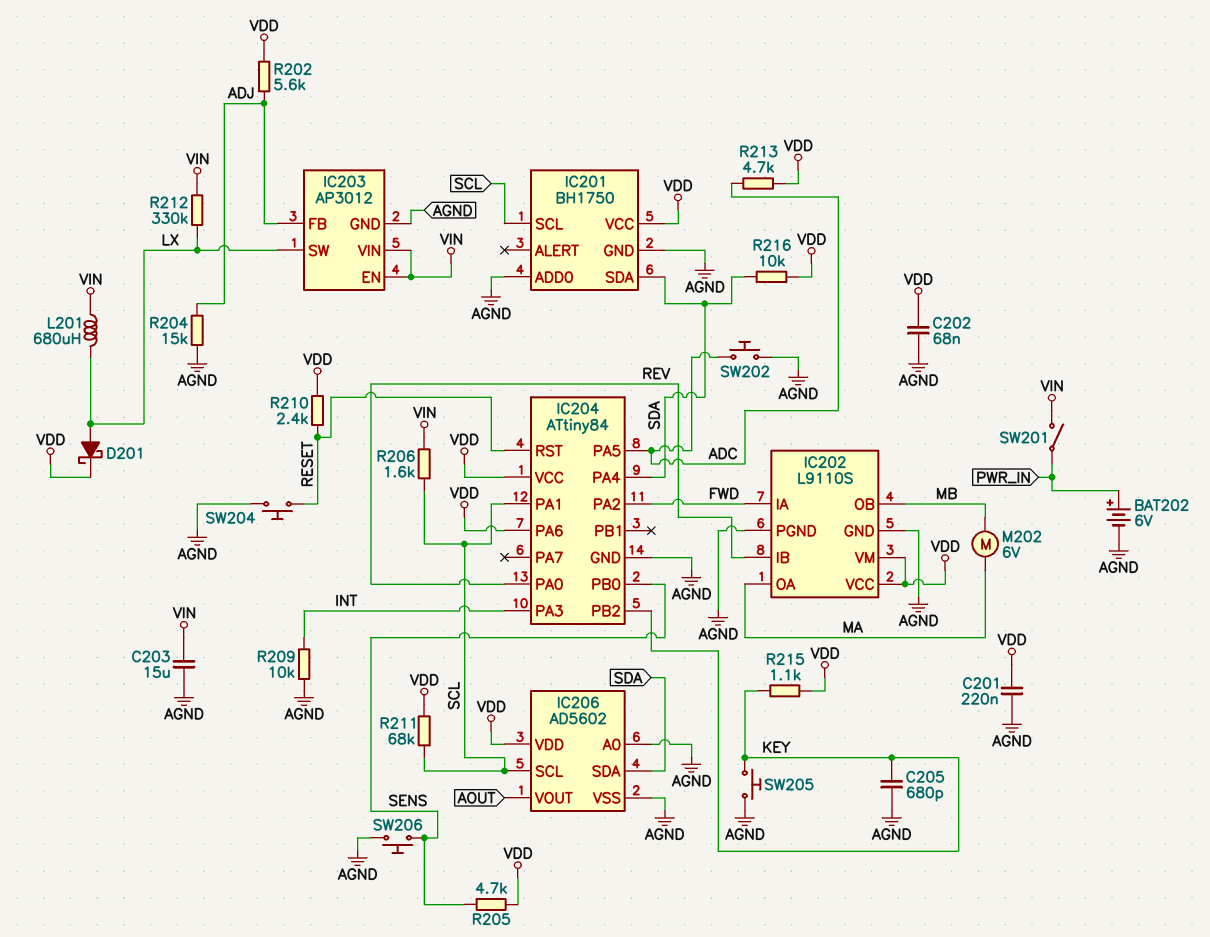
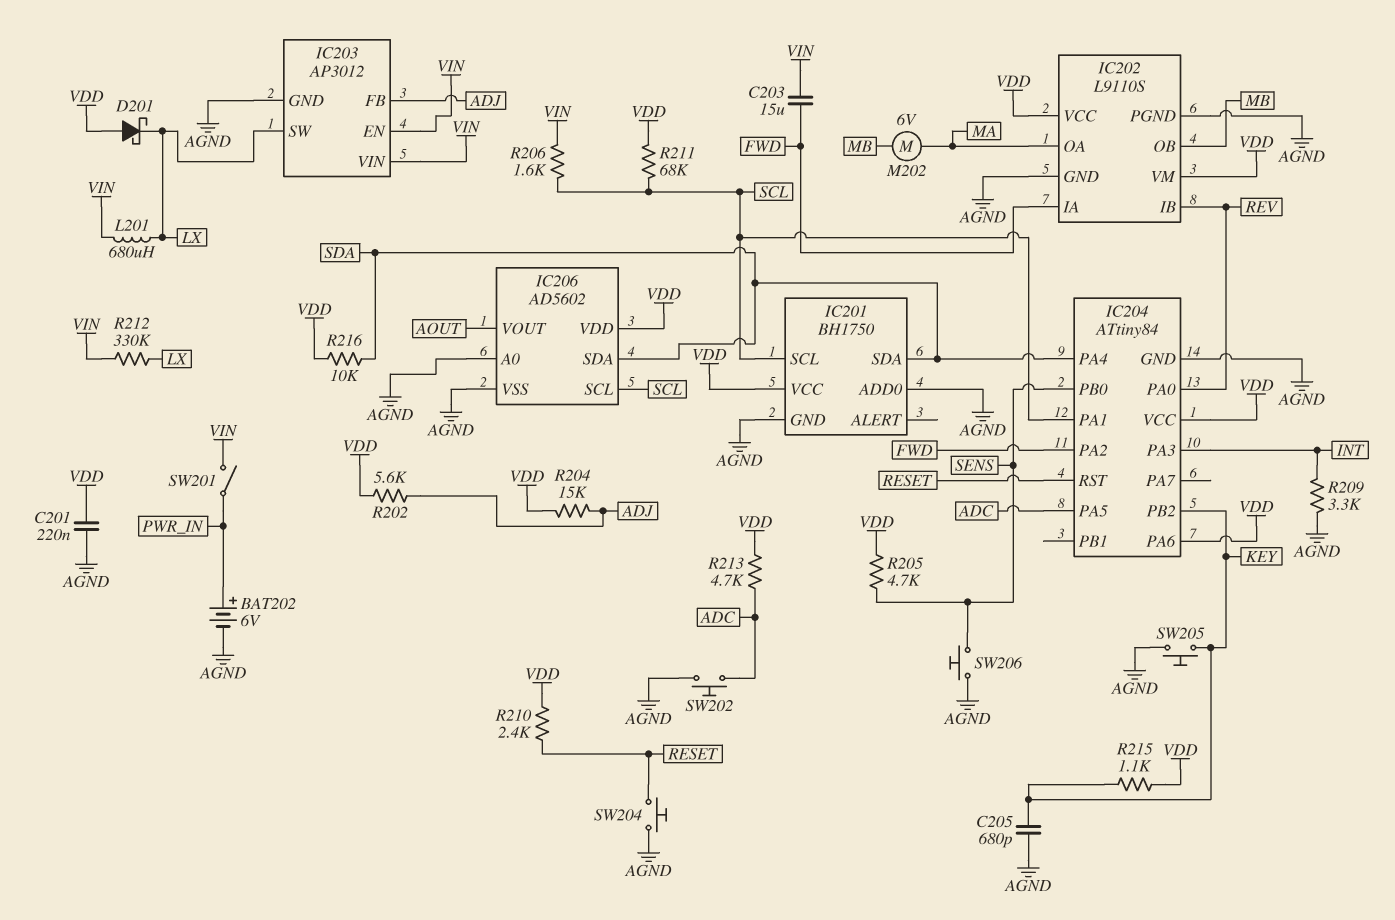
C202: 68nF (AGND, VDD) -> none
C203: 15uF (AGND, VIN) -> 15uF (FWD, VIN)
D201: schottky (A LX, K VDD) -> schottky (A VDD, K LX)
R204: 15k (ADJ, AGND) -> 15k (ADJ, VDD)
R209: 10k (AGND, INT) -> 3.3k (AGND, INT)

